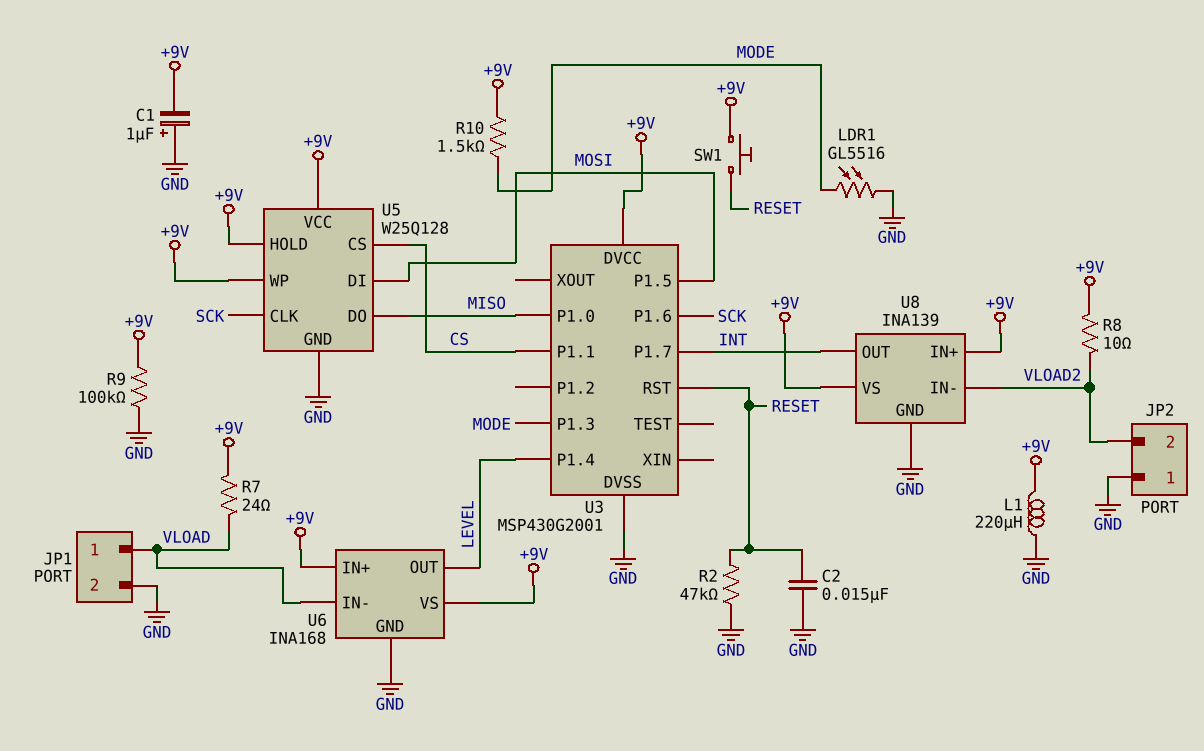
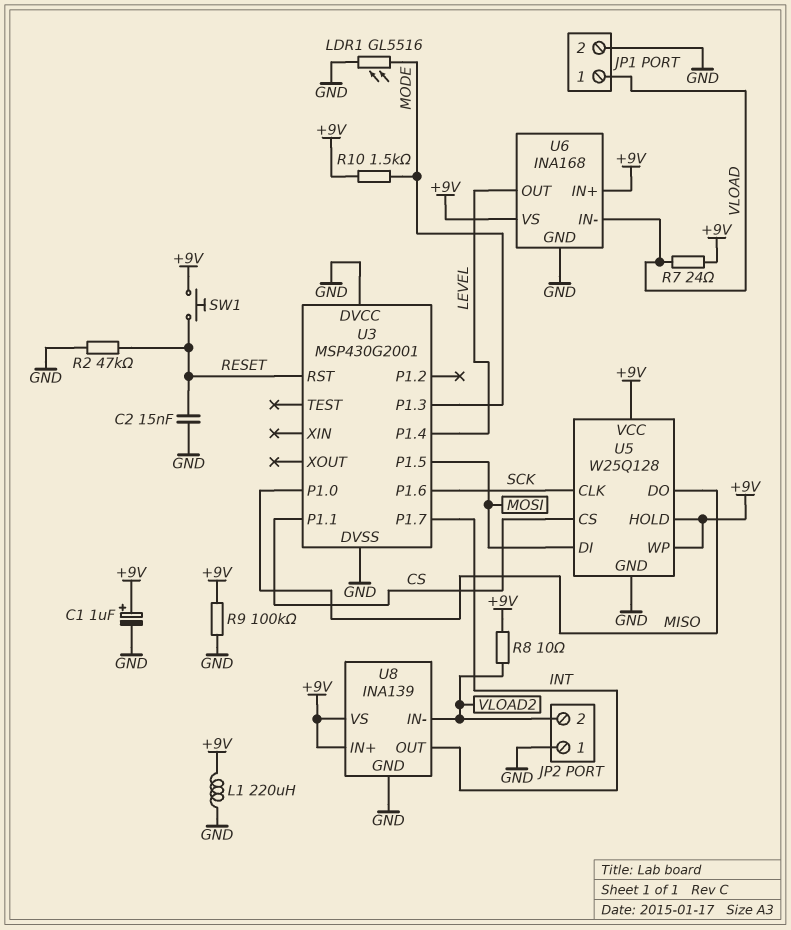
C1: 1uF (plus GND, minus +9V) -> 1uF (plus +9V, minus GND)
U3 pin DVCC: +9V -> GND

